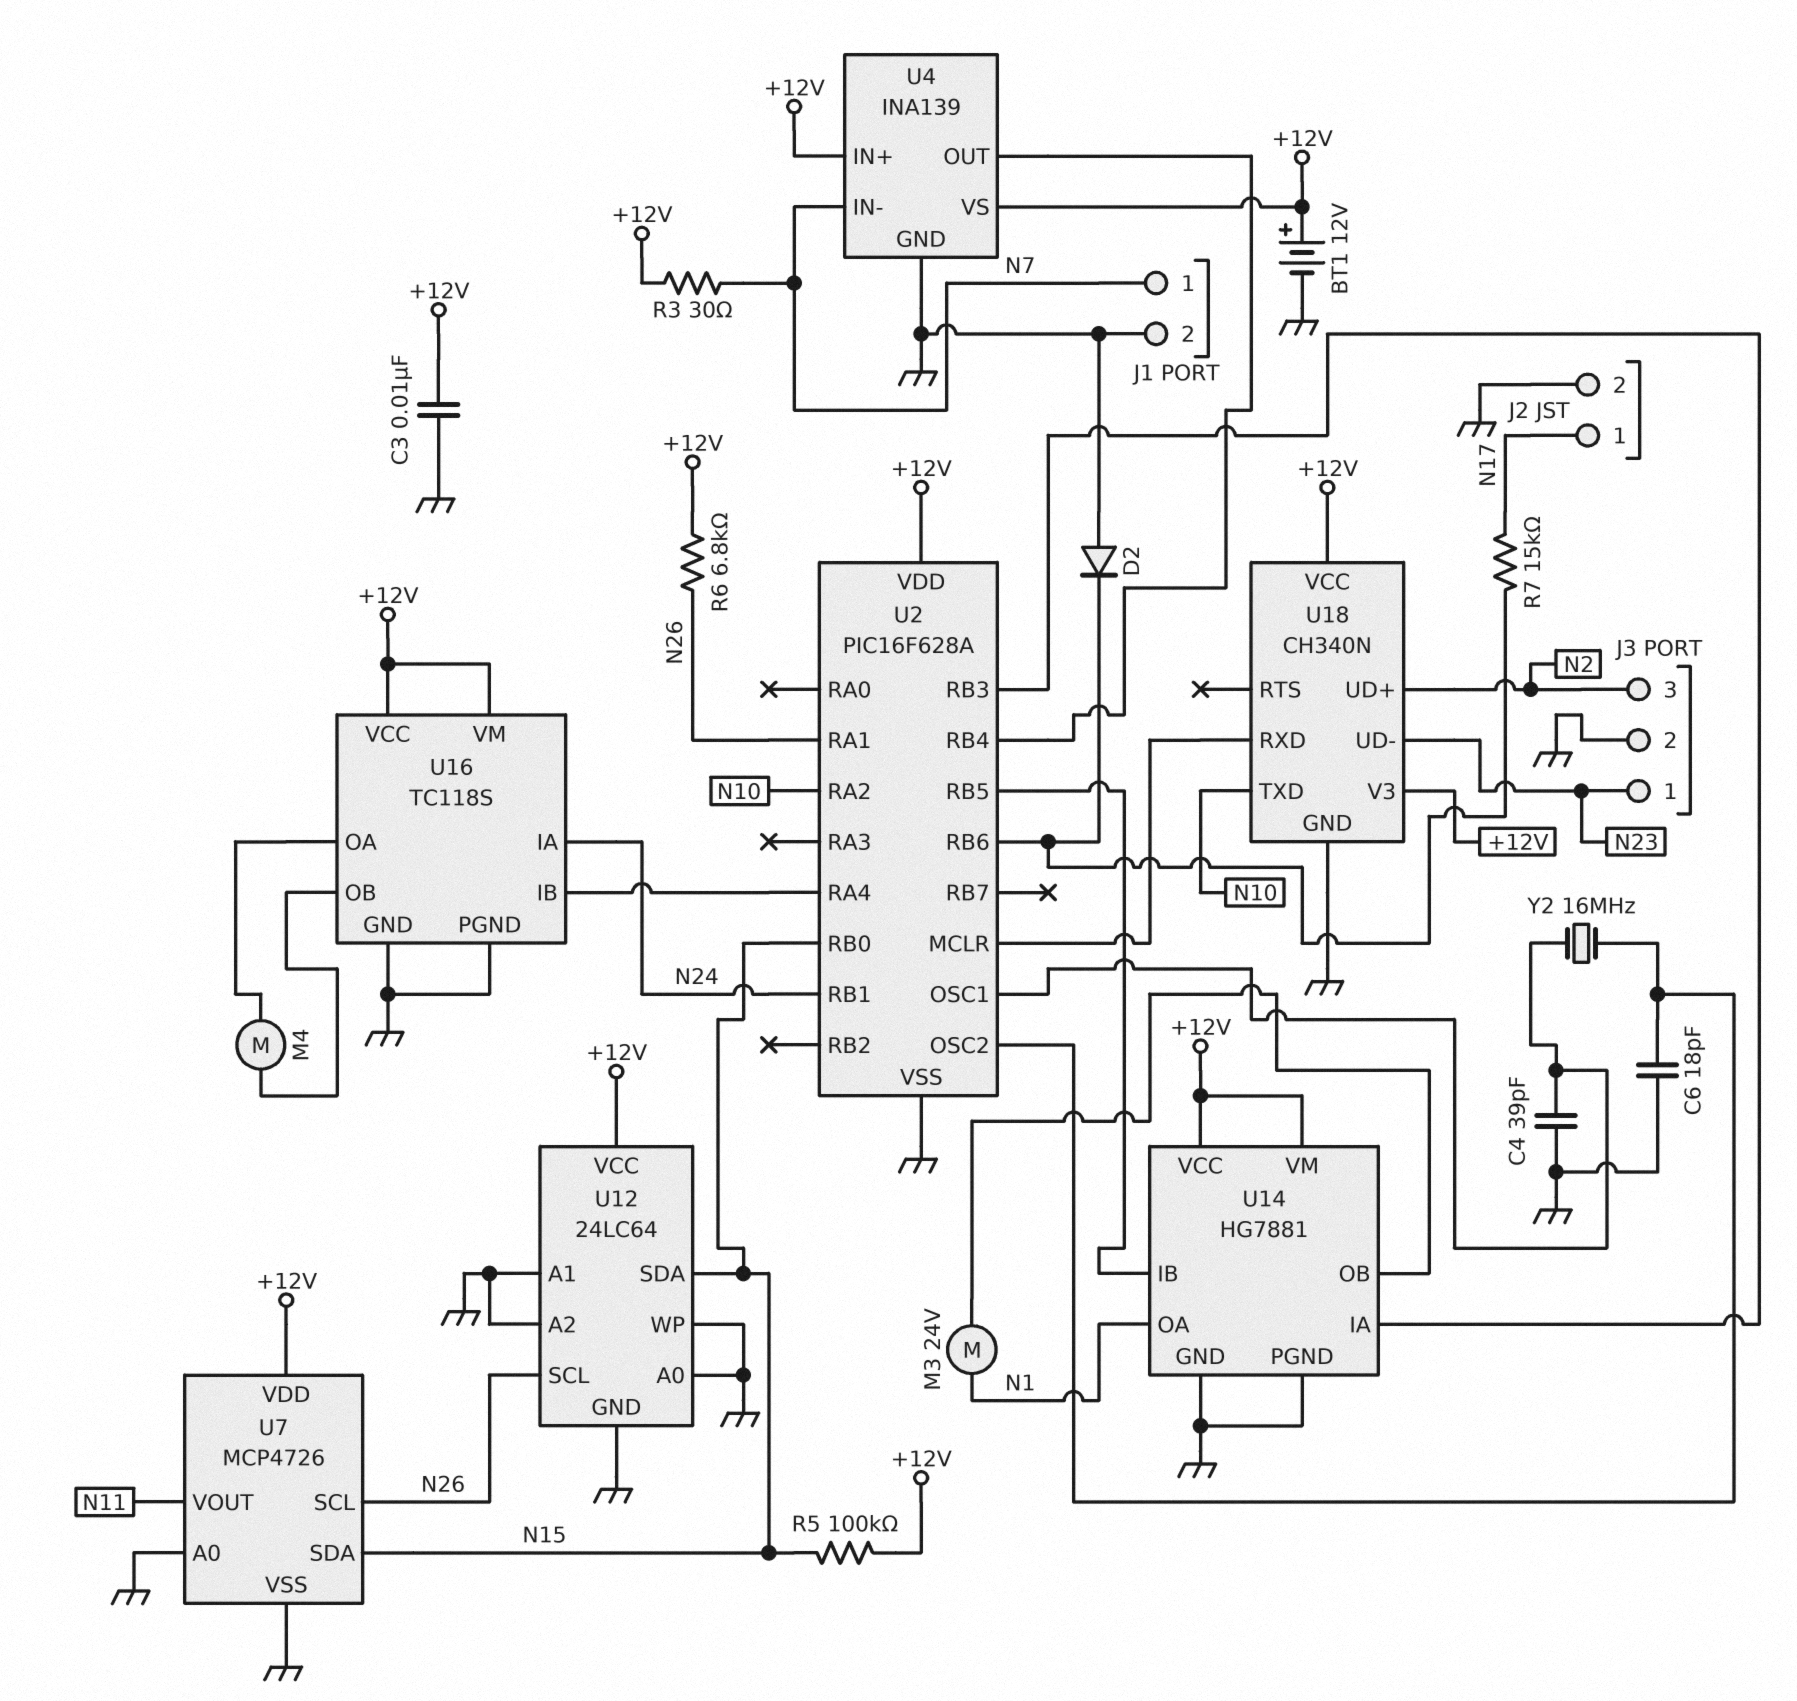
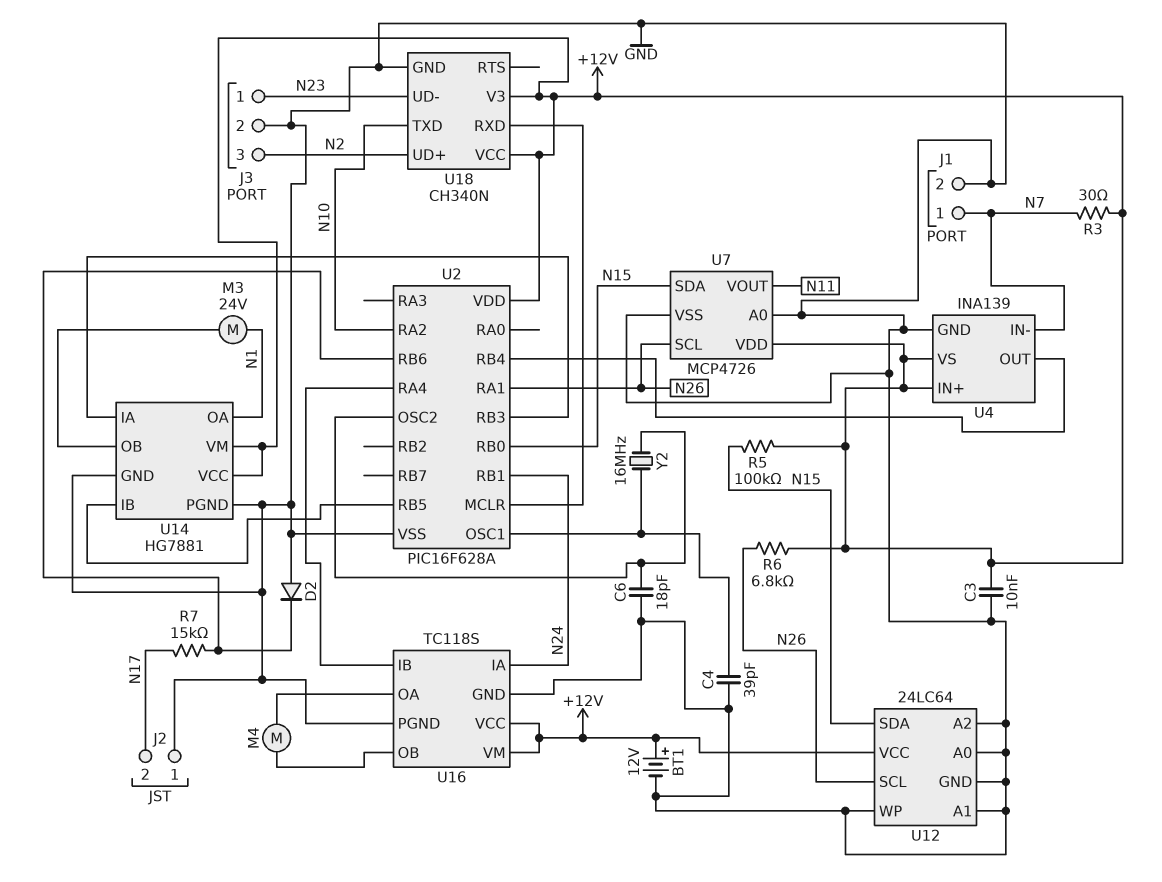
J2 pin 1: N17 -> GND
J2 pin 2: GND -> N17

